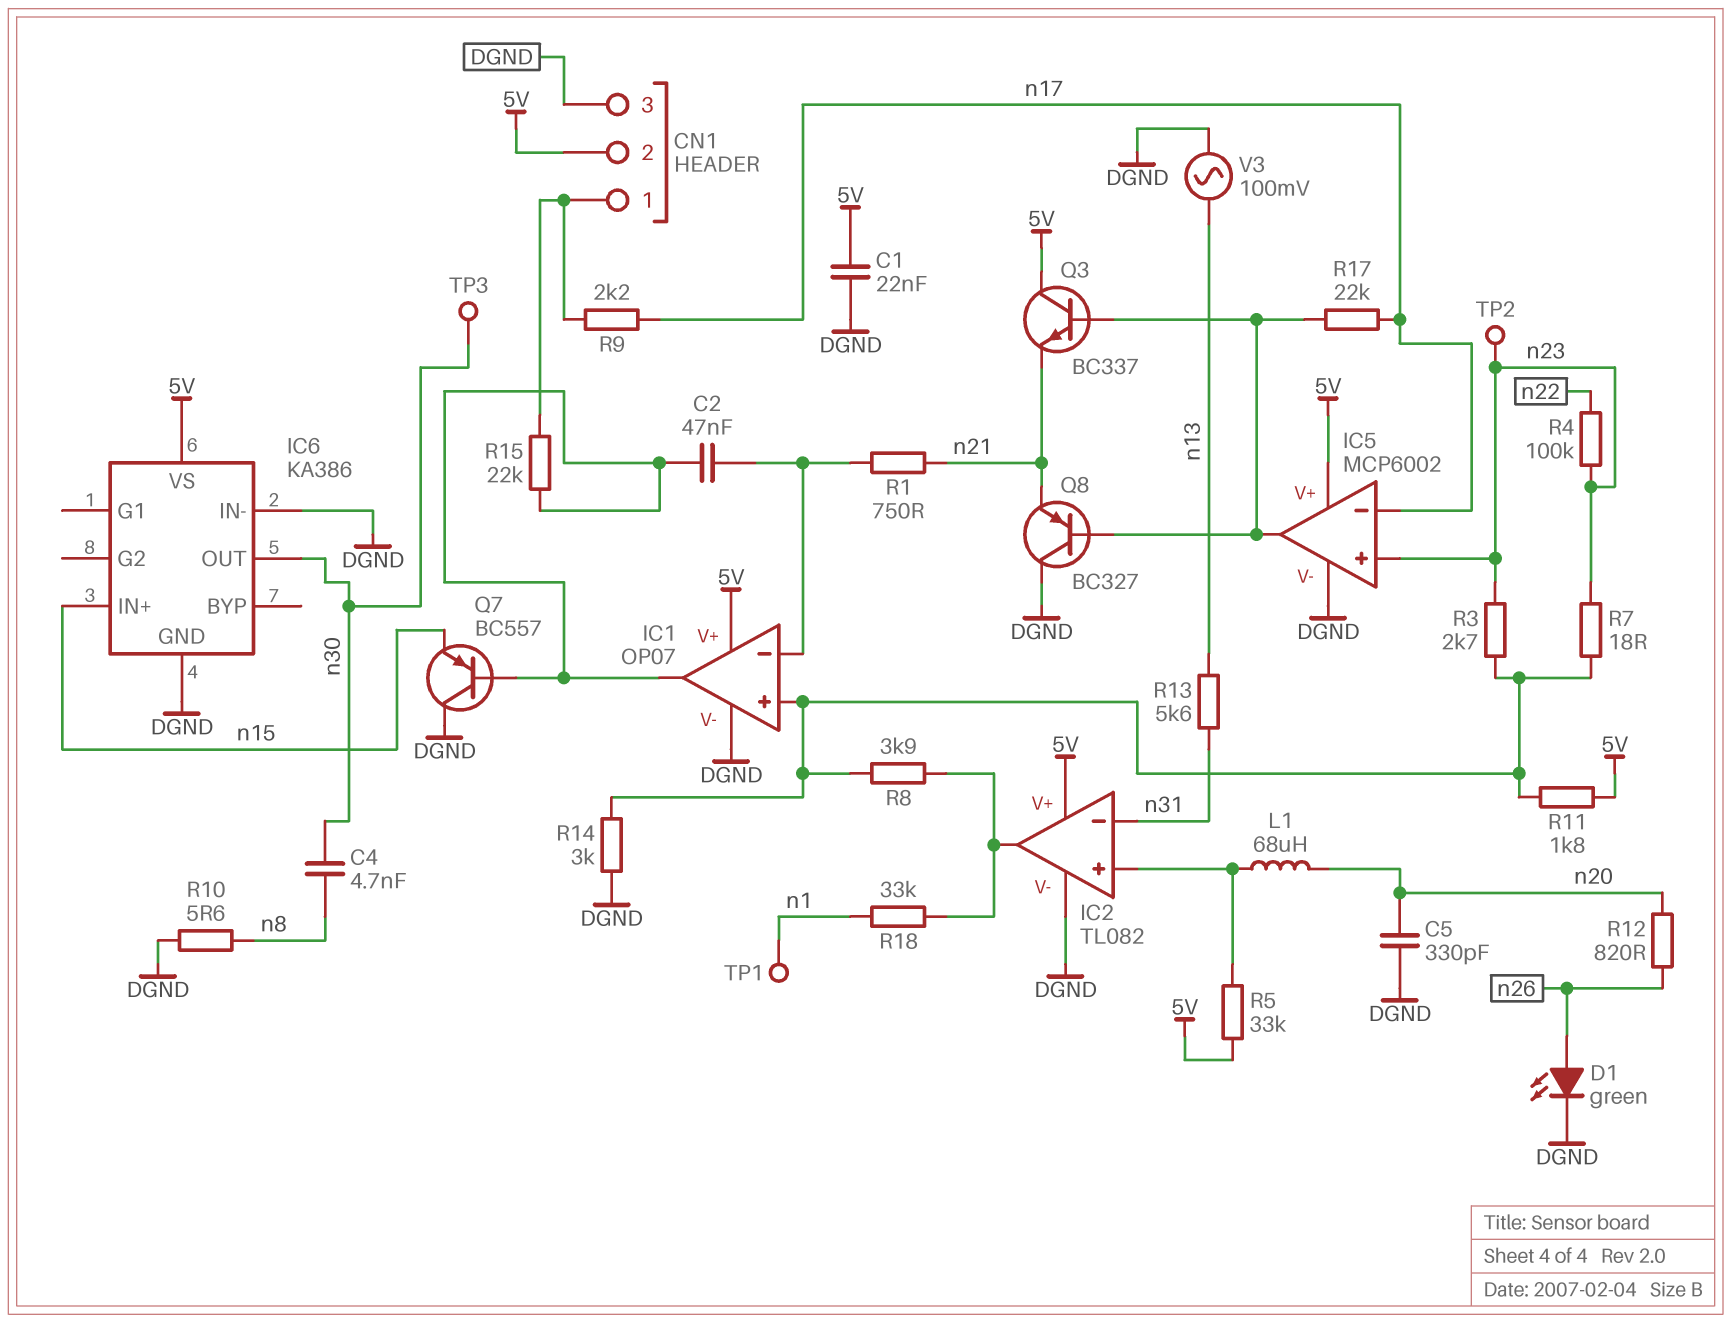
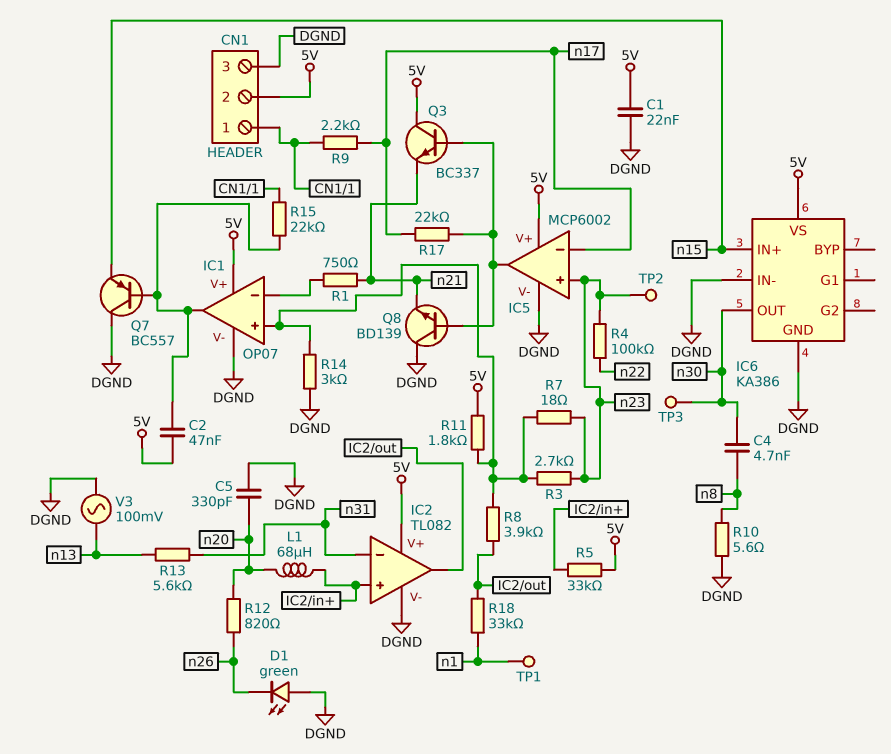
C2: 47nF (IC1/in-, IC1/out) -> 47nF (5V, IC1/out)
D1: LED green (A n26, K DGND) -> LED green (A DGND, K n26)
Q8: PNP BC327 (B IC5/out, C DGND, E n21) -> NPN BD139 (B IC5/out, C DGND, E n21)

